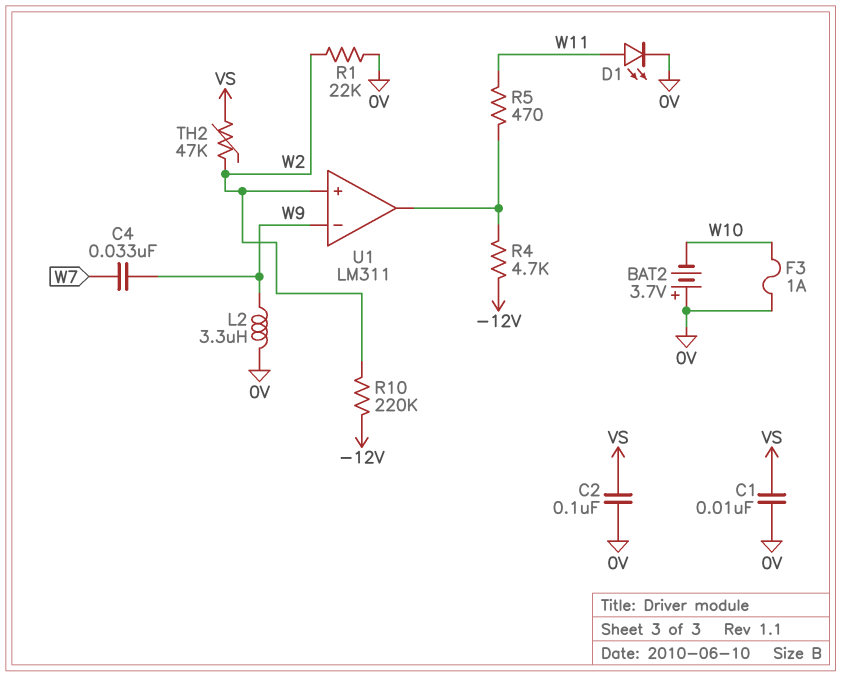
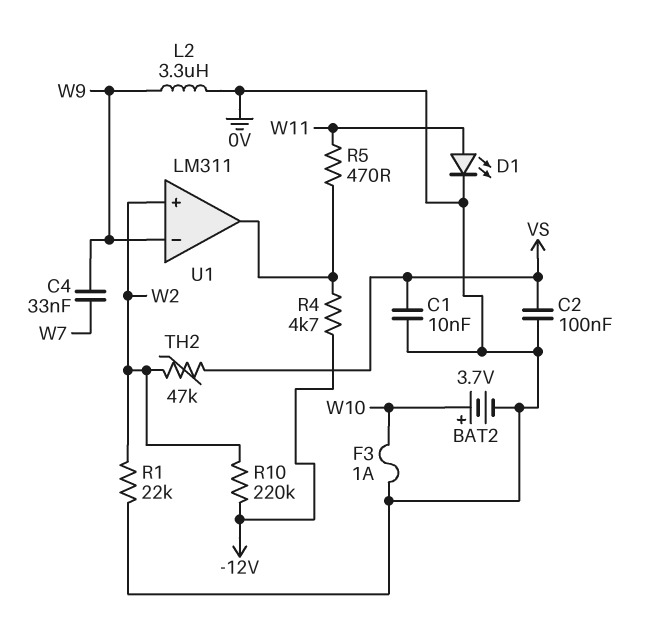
BAT2: 3.7V (plus 0V, minus W10) -> 3.7V (plus W10, minus 0V)

